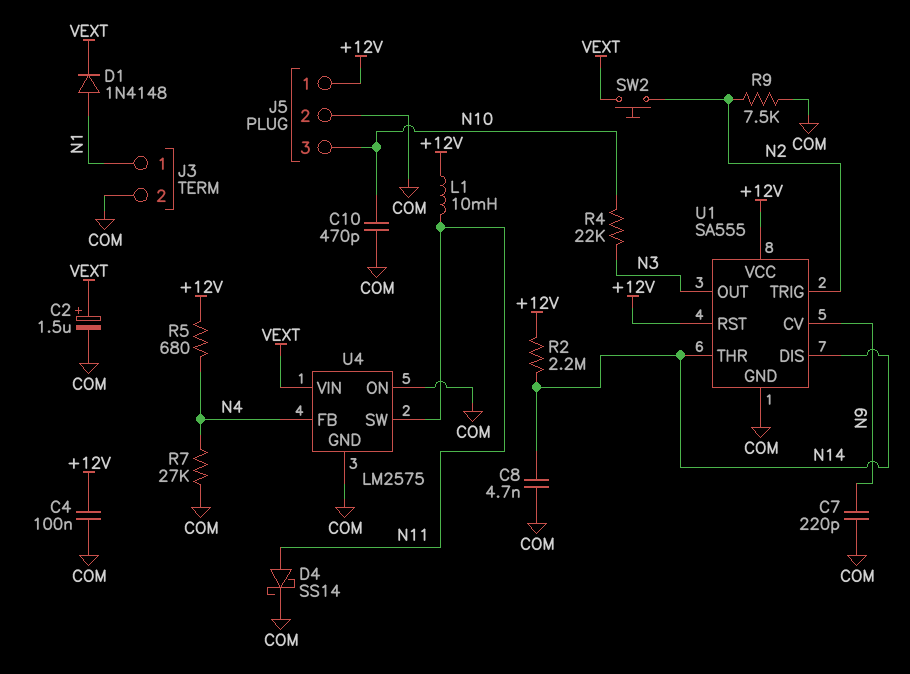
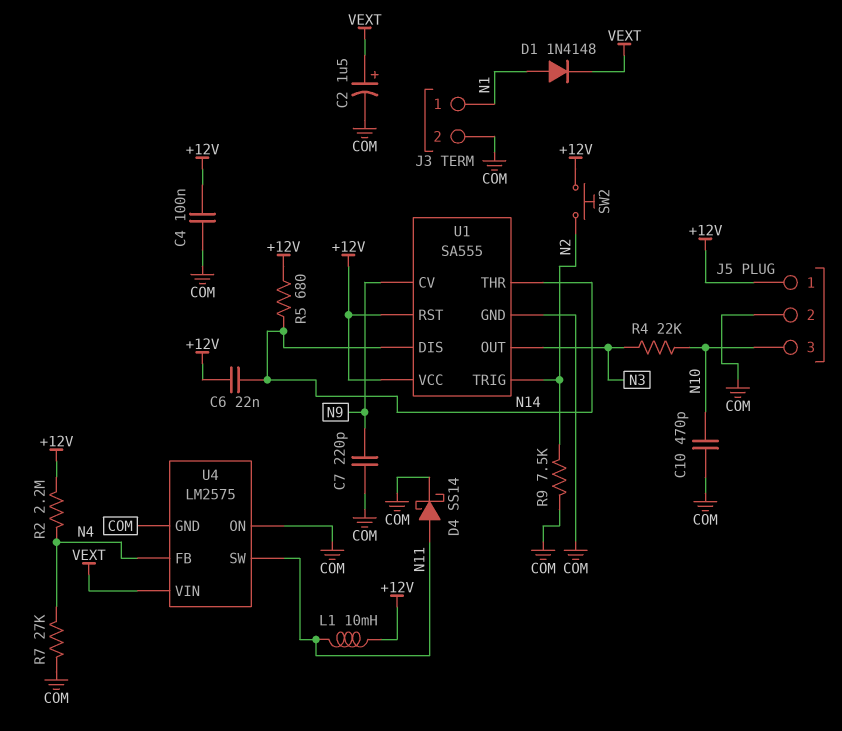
C6: none -> 22nF (+12V, N14)
C8: 4.7nF (COM, N14) -> none
R2: 2.2M (+12V, N14) -> 2.2M (+12V, N4)
R5: 680 (+12V, N4) -> 680 (+12V, N14)
SW2: button (N2, VEXT) -> button (+12V, N2)

